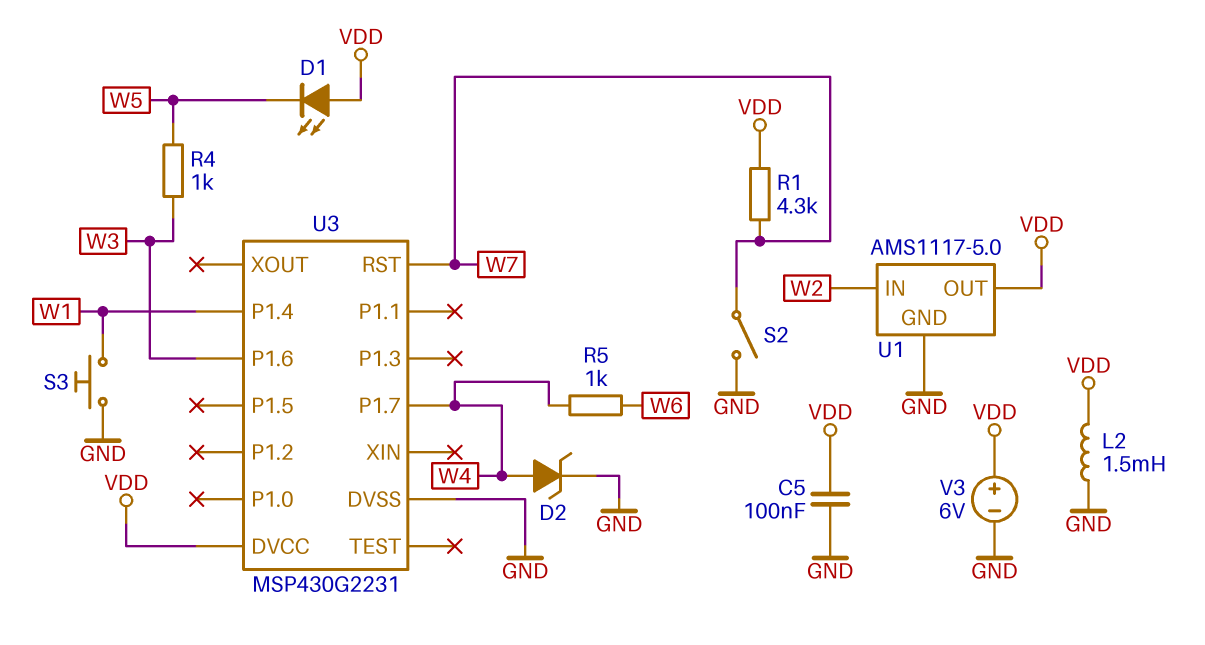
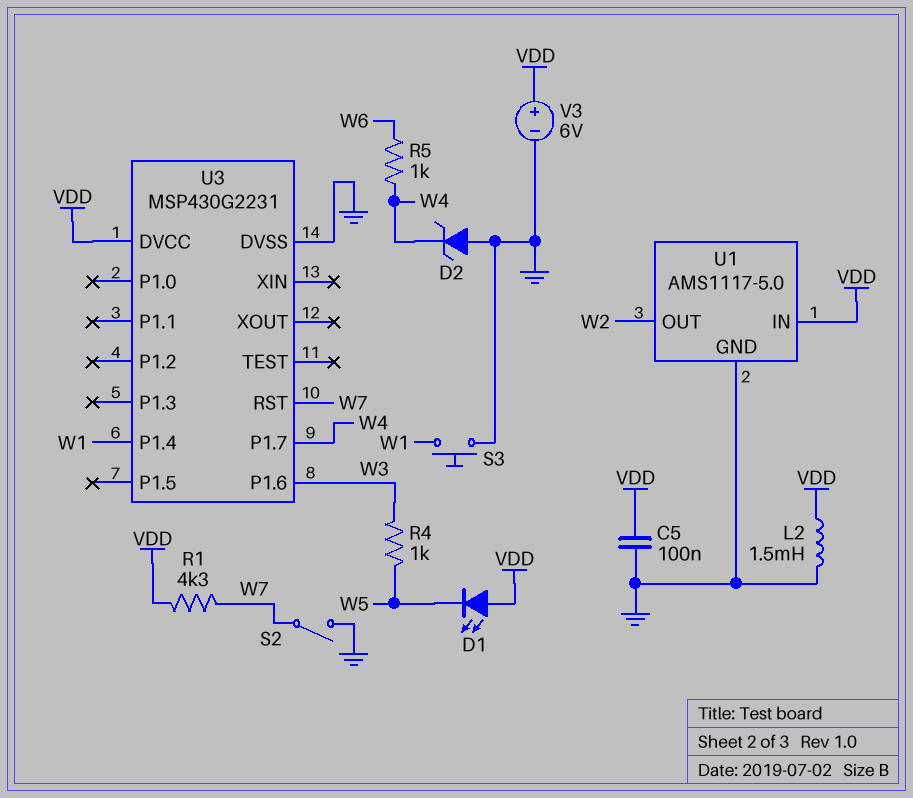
D2: zener (A W4, K GND) -> zener (A GND, K W4)
U1 pin IN: W2 -> VDD
U1 pin OUT: VDD -> W2

